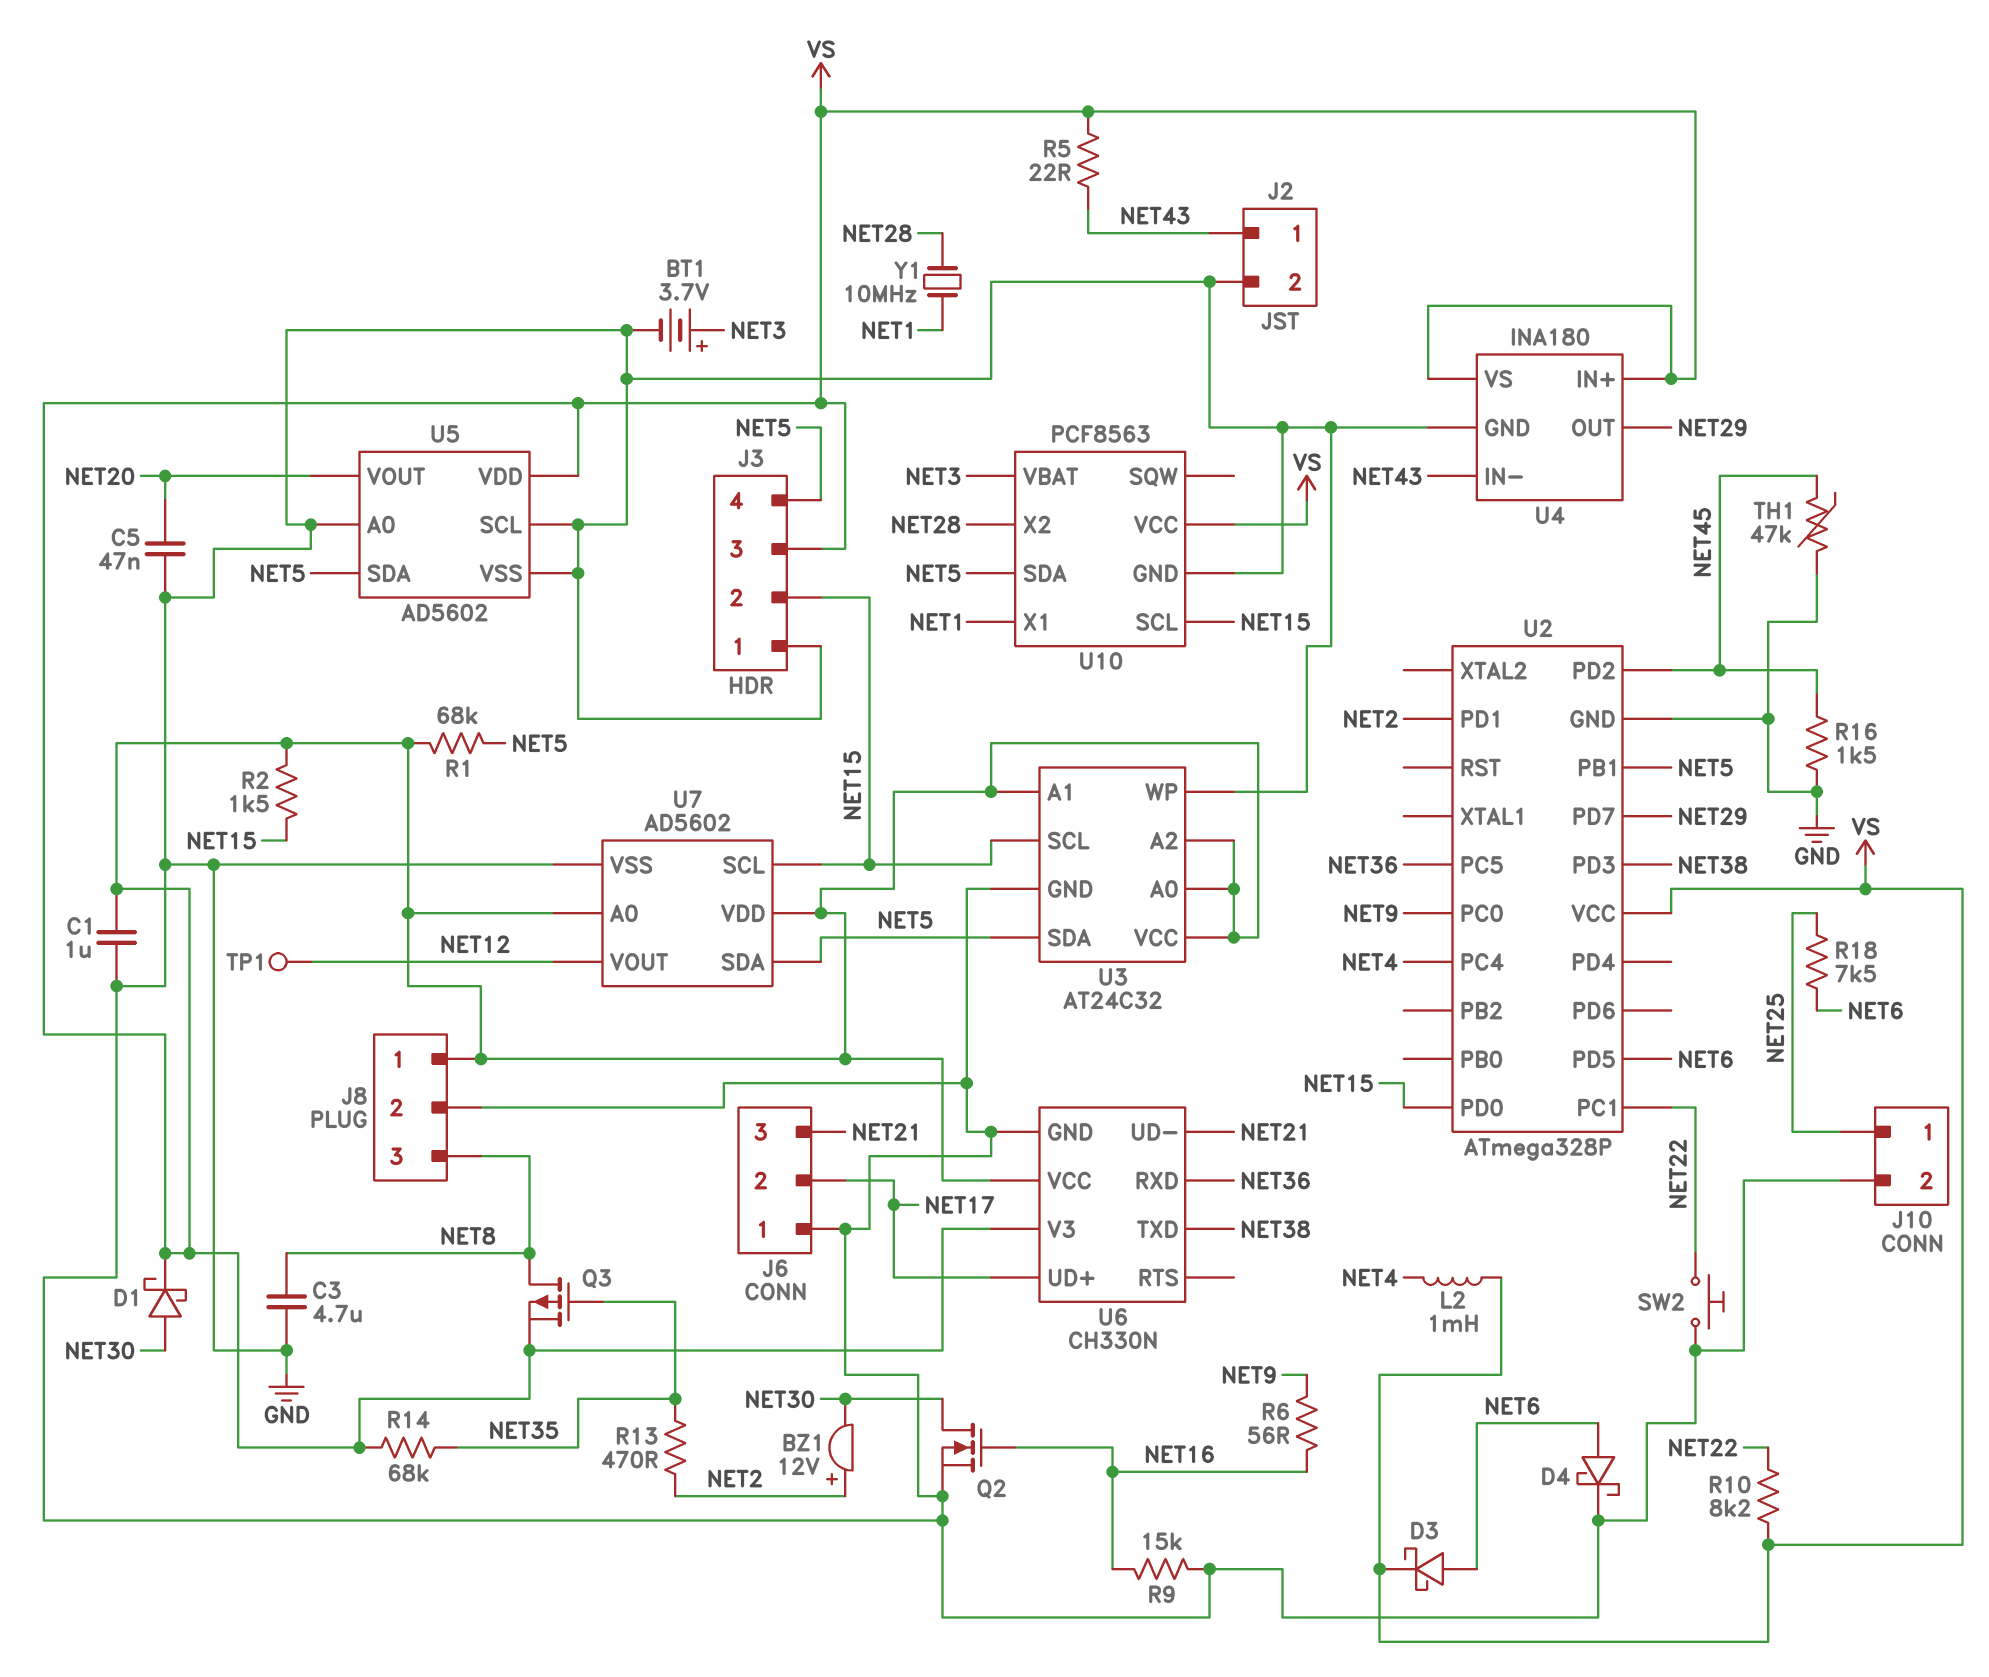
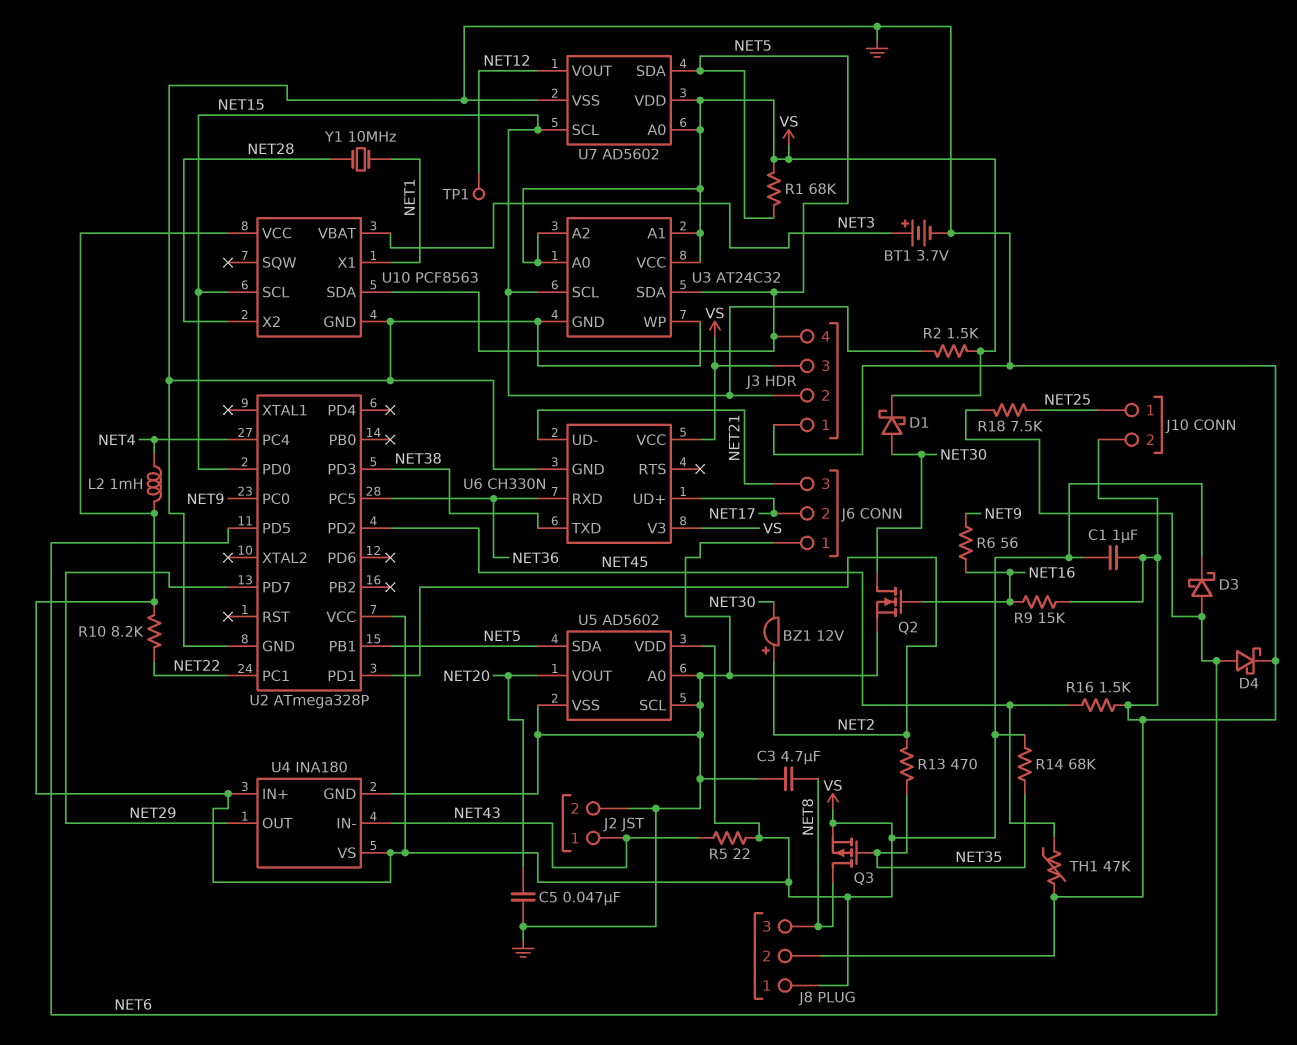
SW2: button (GND, NET22) -> none

